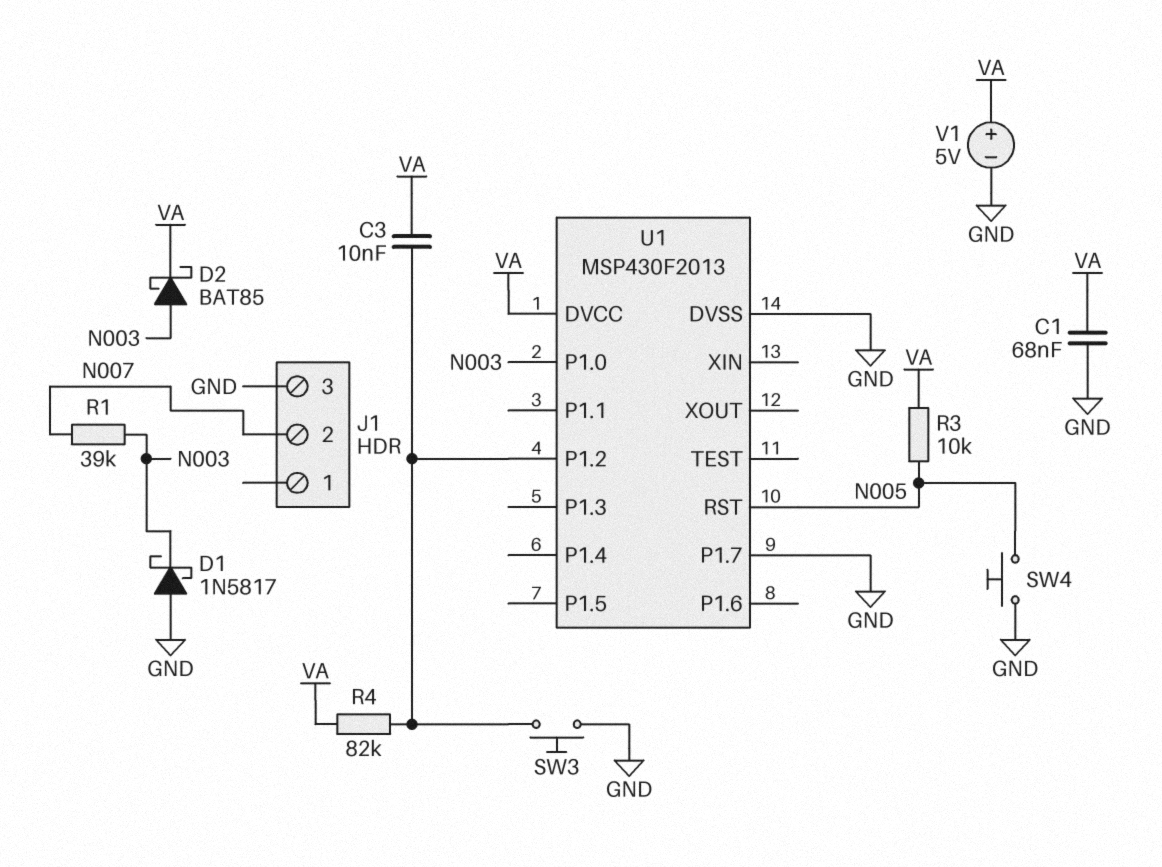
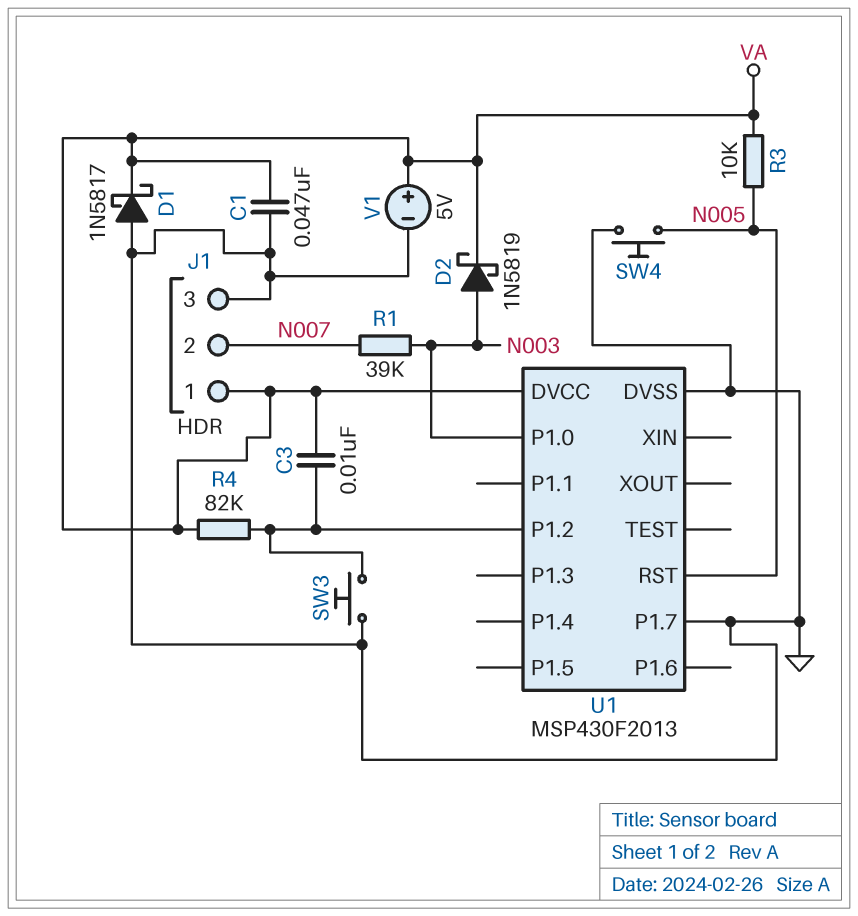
C1: 68nF (GND, VA) -> 47nF (GND, VA)
D1: schottky 1N5817 (A GND, K N003) -> schottky 1N5817 (A GND, K VA)
D2: schottky BAT85 (A N003, K VA) -> schottky 1N5819 (A N003, K VA)
J1 pin 1: none -> VA

